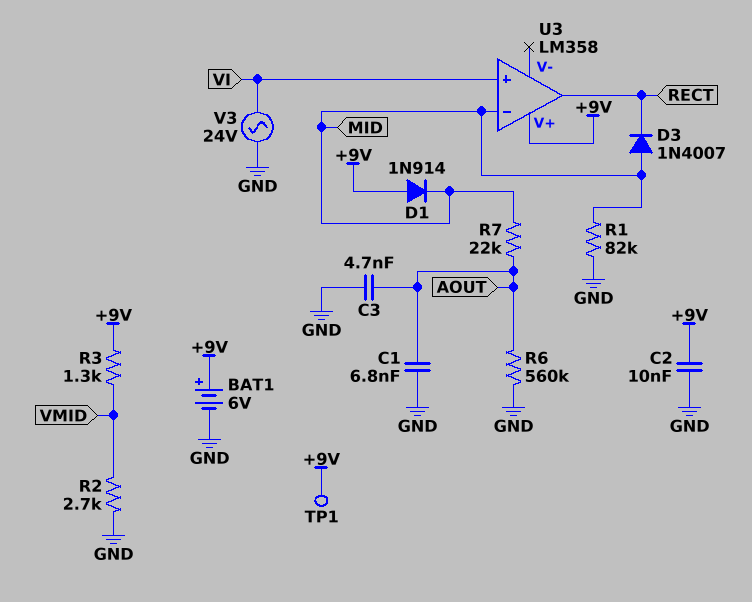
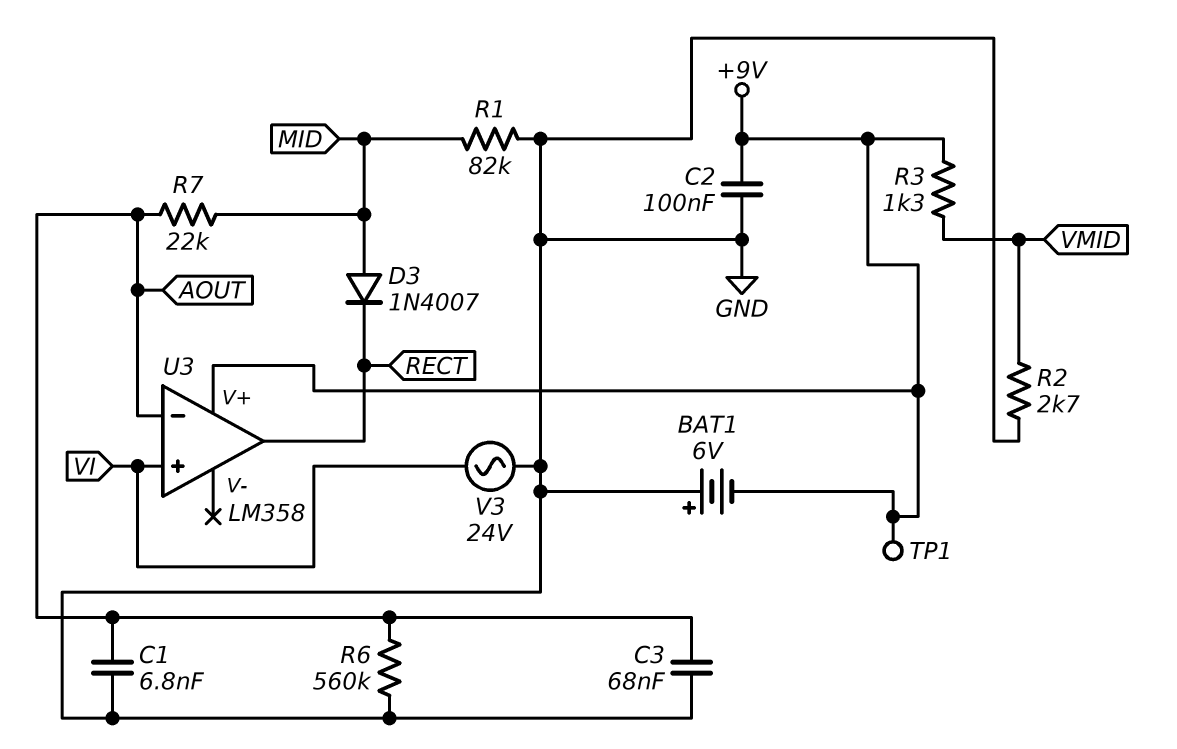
BAT1: 6V (plus +9V, minus GND) -> 6V (plus GND, minus +9V)
C2: 10nF (+9V, GND) -> 100nF (+9V, GND)
C3: 4.7nF (AOUT, GND) -> 68nF (AOUT, GND)
D1: diode 1N914 (A +9V, K MID) -> none
U3 pin in-: MID -> AOUT

